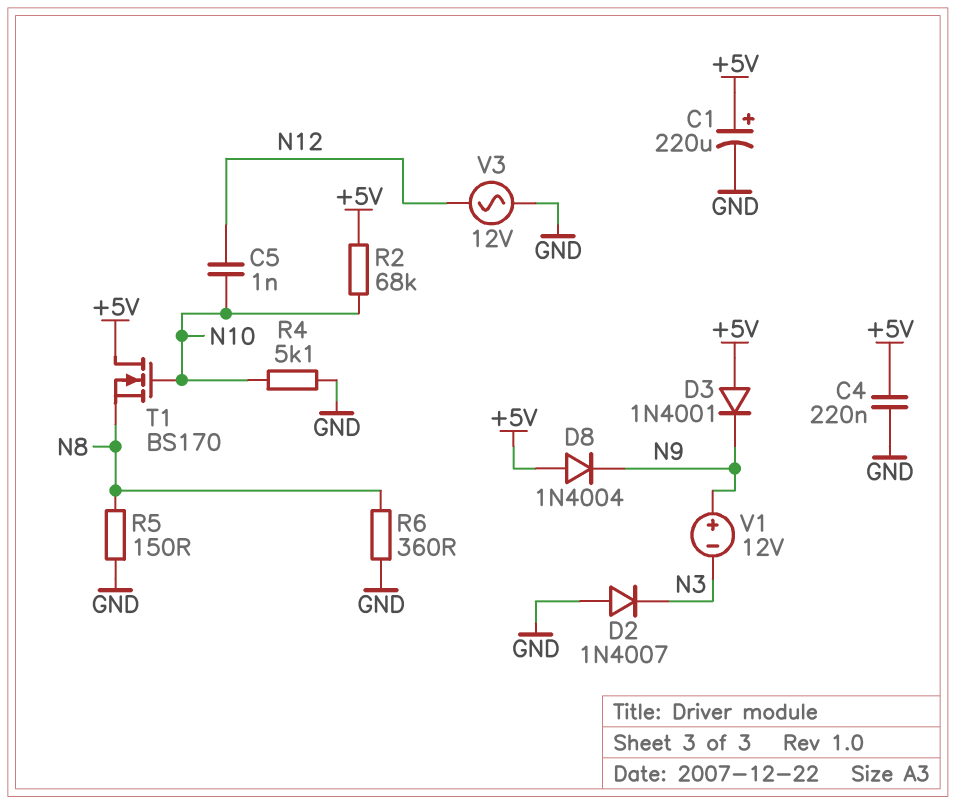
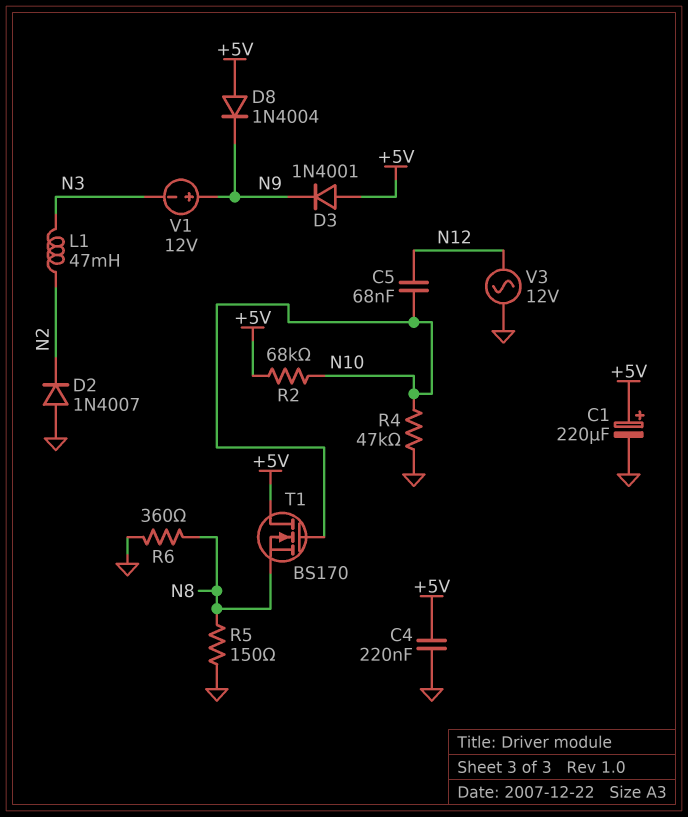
C5: 1nF (N10, N12) -> 68nF (N10, N12)
D2: diode 1N4007 (A GND, K N3) -> diode 1N4007 (A GND, K N2)
L1: none -> 47mH (N2, N3)
R4: 5.1k (GND, N10) -> 47k (GND, N10)

